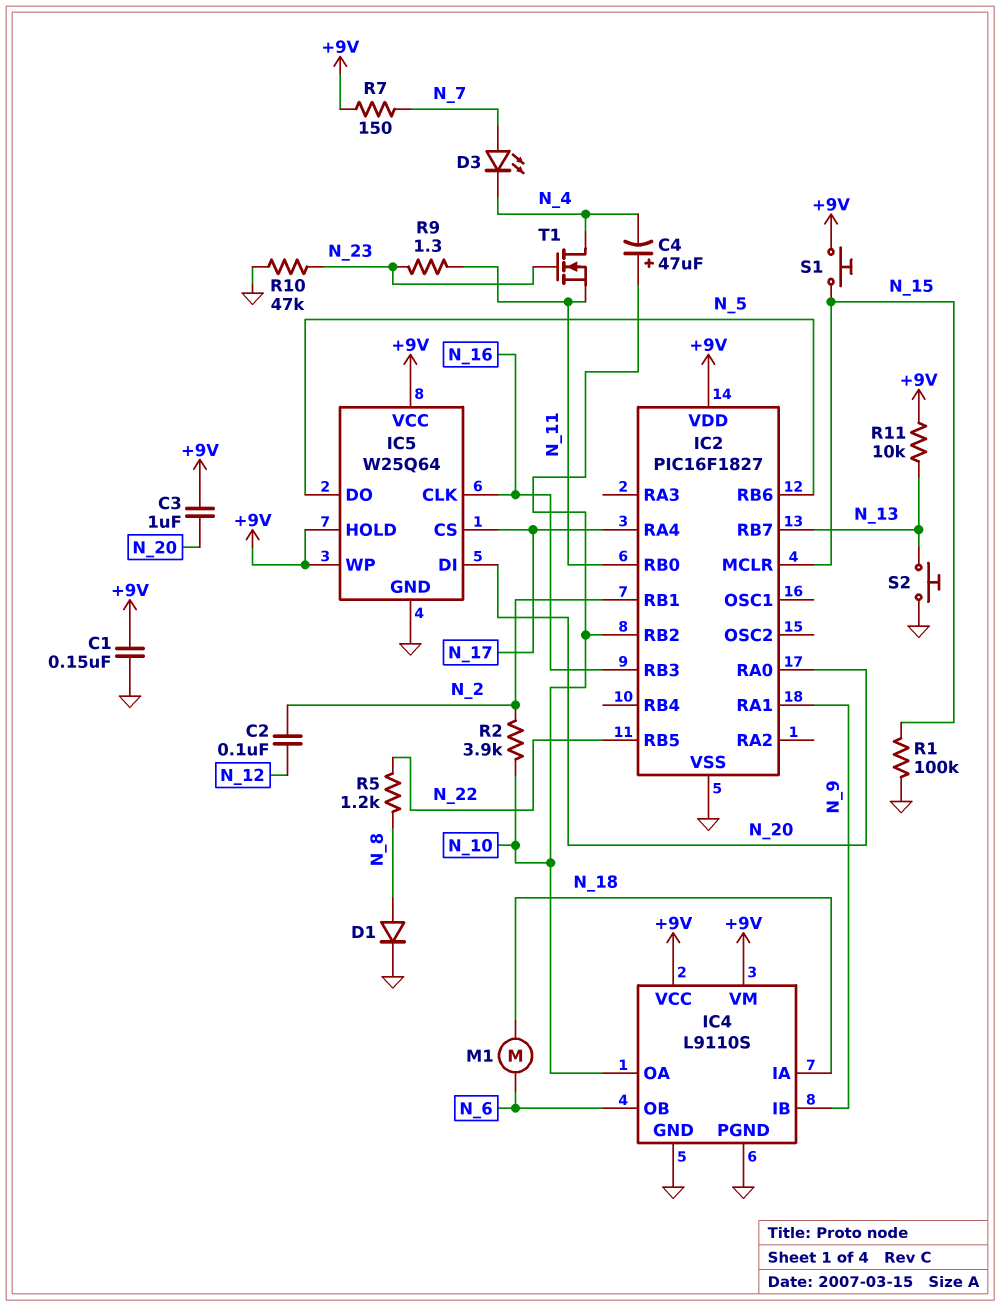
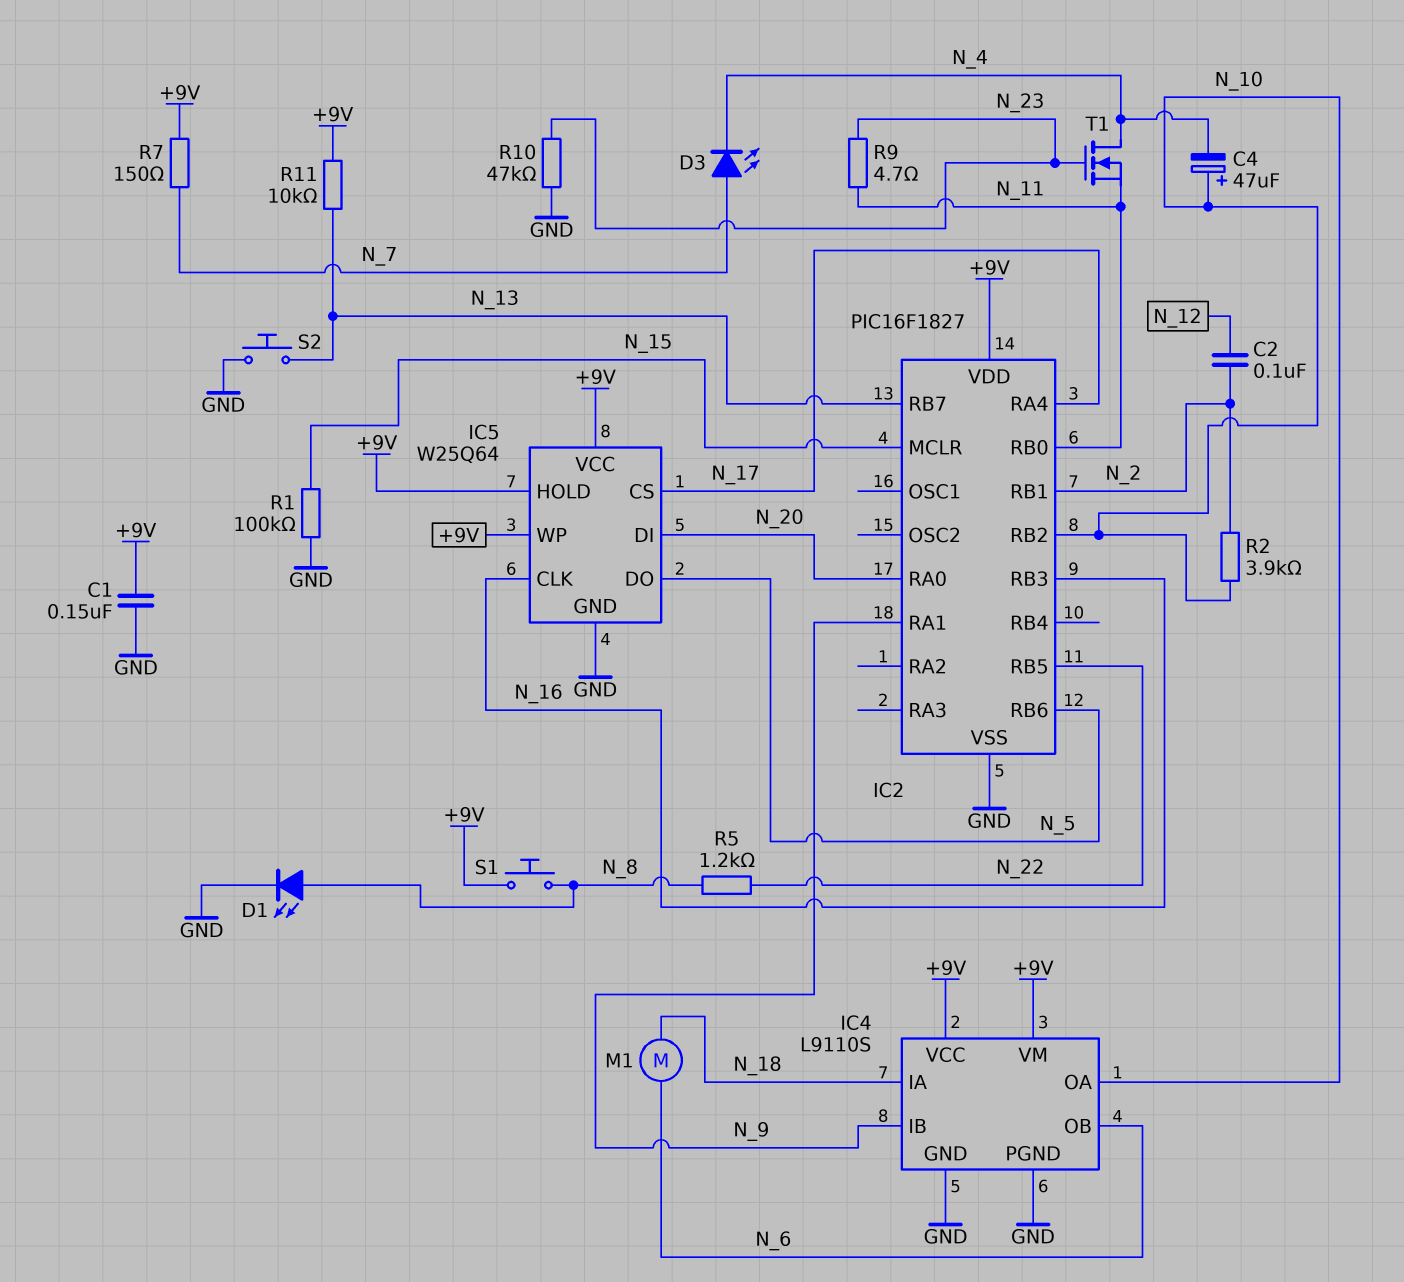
C3: 1uF (+9V, N_20) -> none
D1: diode (A N_8, K GND) -> LED (A N_8, K GND)
R9: 1.3 (N_11, N_23) -> 4.7 (N_11, N_23)
S1: button (+9V, N_15) -> button (+9V, N_8)

